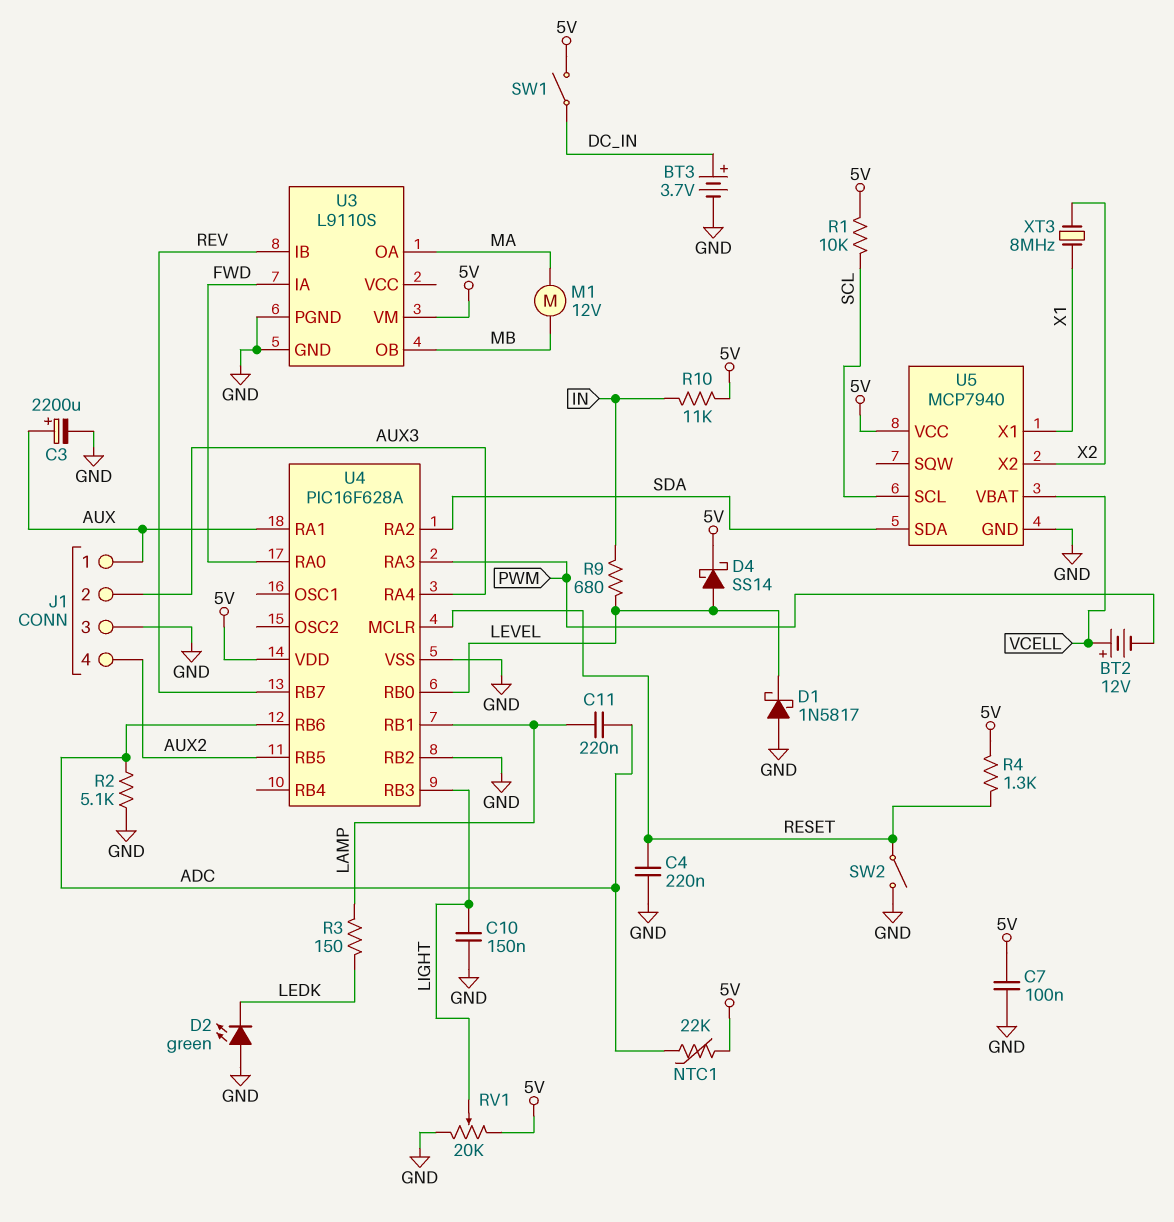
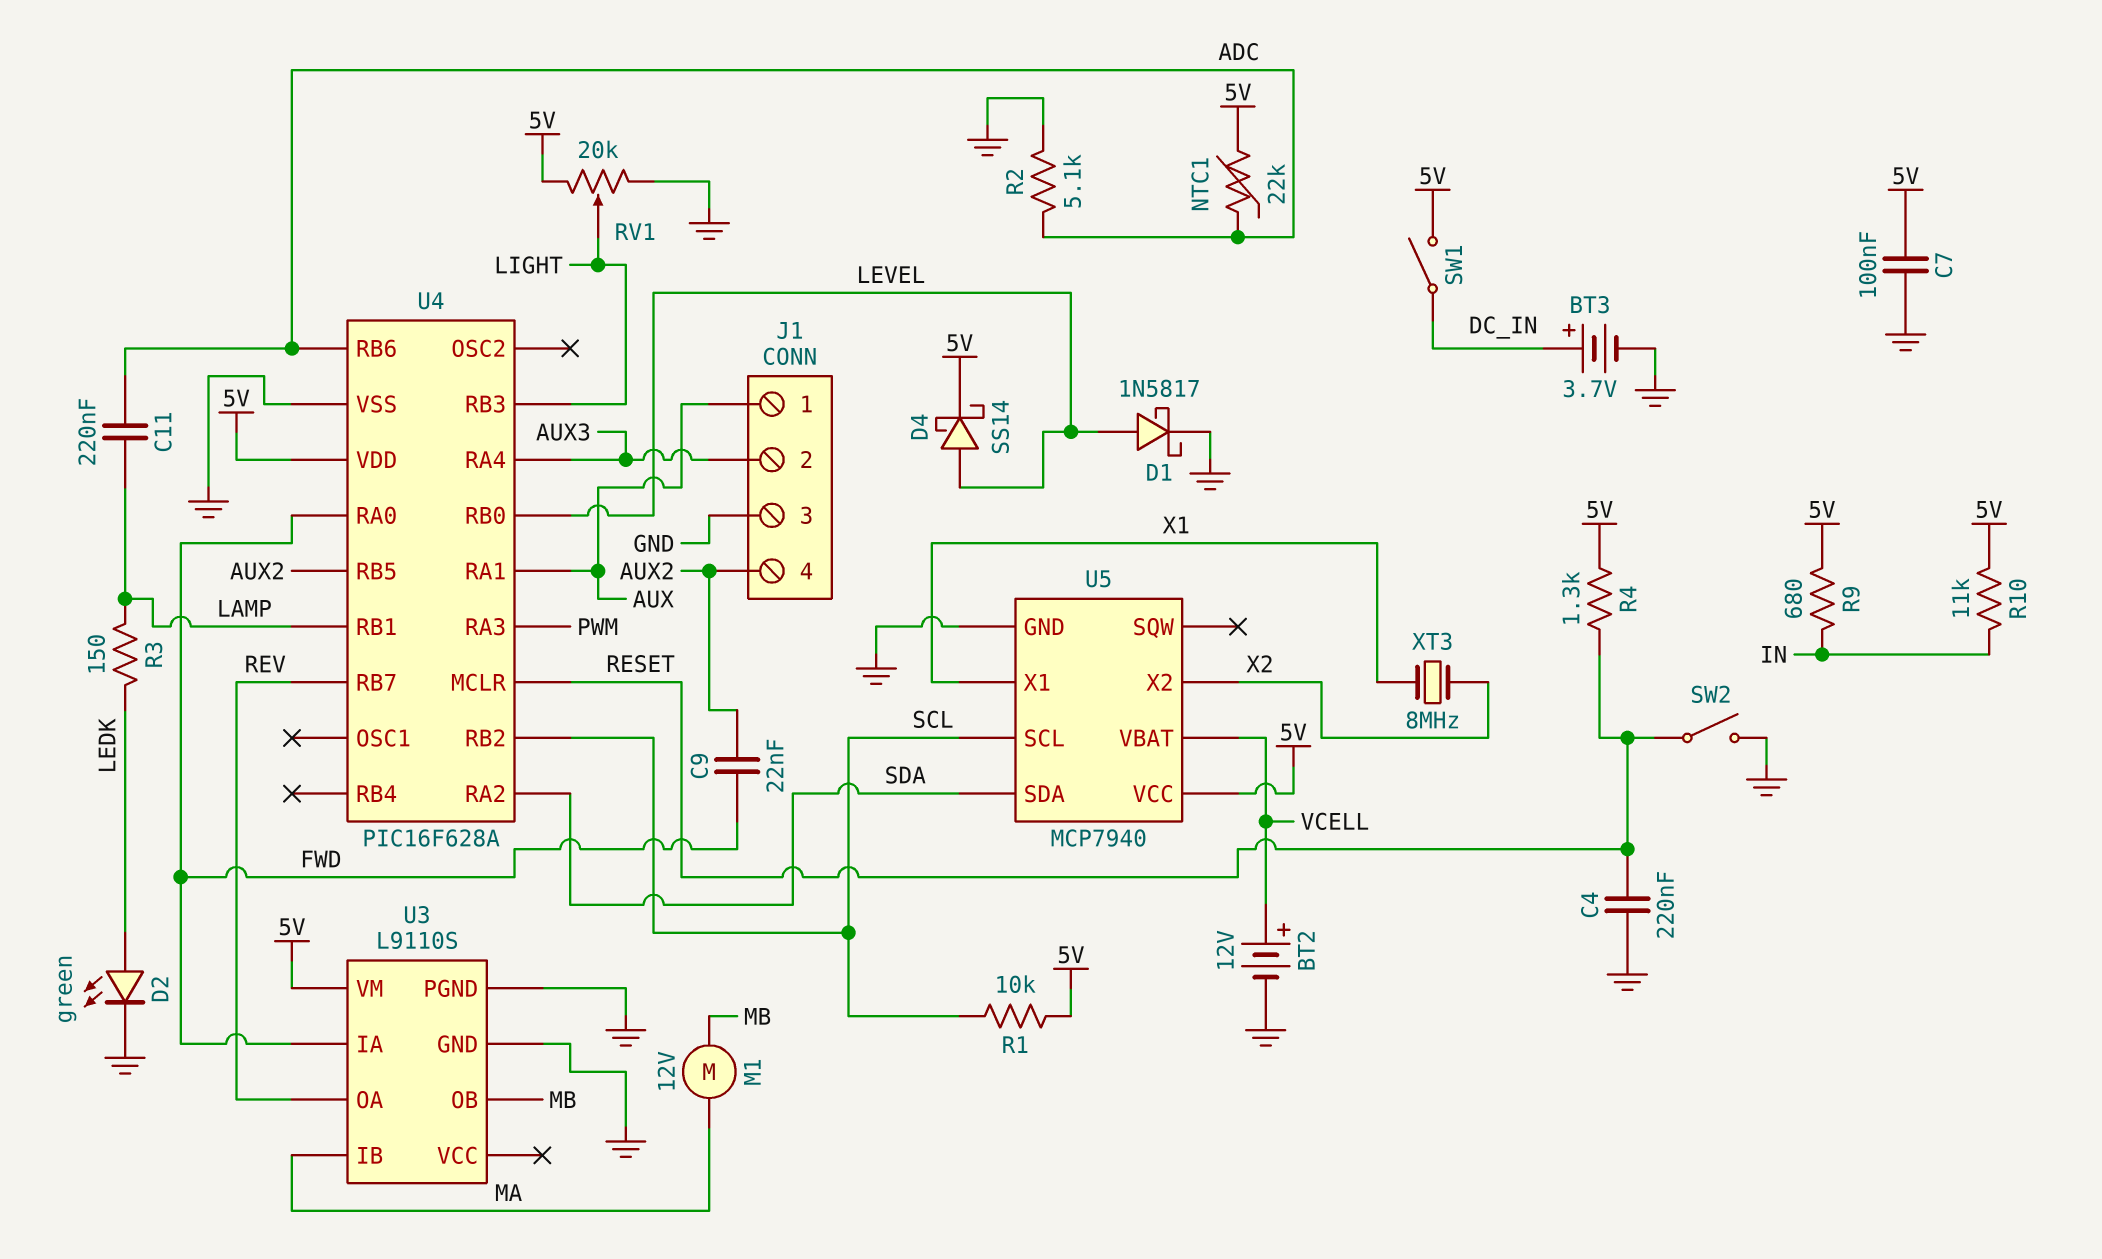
BT2: 12V (plus VCELL, minus PWM) -> 12V (plus VCELL, minus GND)
C3: 2200uF (plus AUX, minus GND) -> none
C9: none -> 22nF (AUX2, FWD)
C10: 150nF (GND, LIGHT) -> none
D1: schottky 1N5817 (A GND, K LEVEL) -> schottky 1N5817 (A LEVEL, K GND)
D2: LED green (A GND, K LEDK) -> LED green (A LEDK, K GND)
R9: 680 (IN, LEVEL) -> 680 (5V, IN)
U3 pin IB: REV -> MA
U3 pin OA: MA -> REV
U4 pin RB2: GND -> SCL

